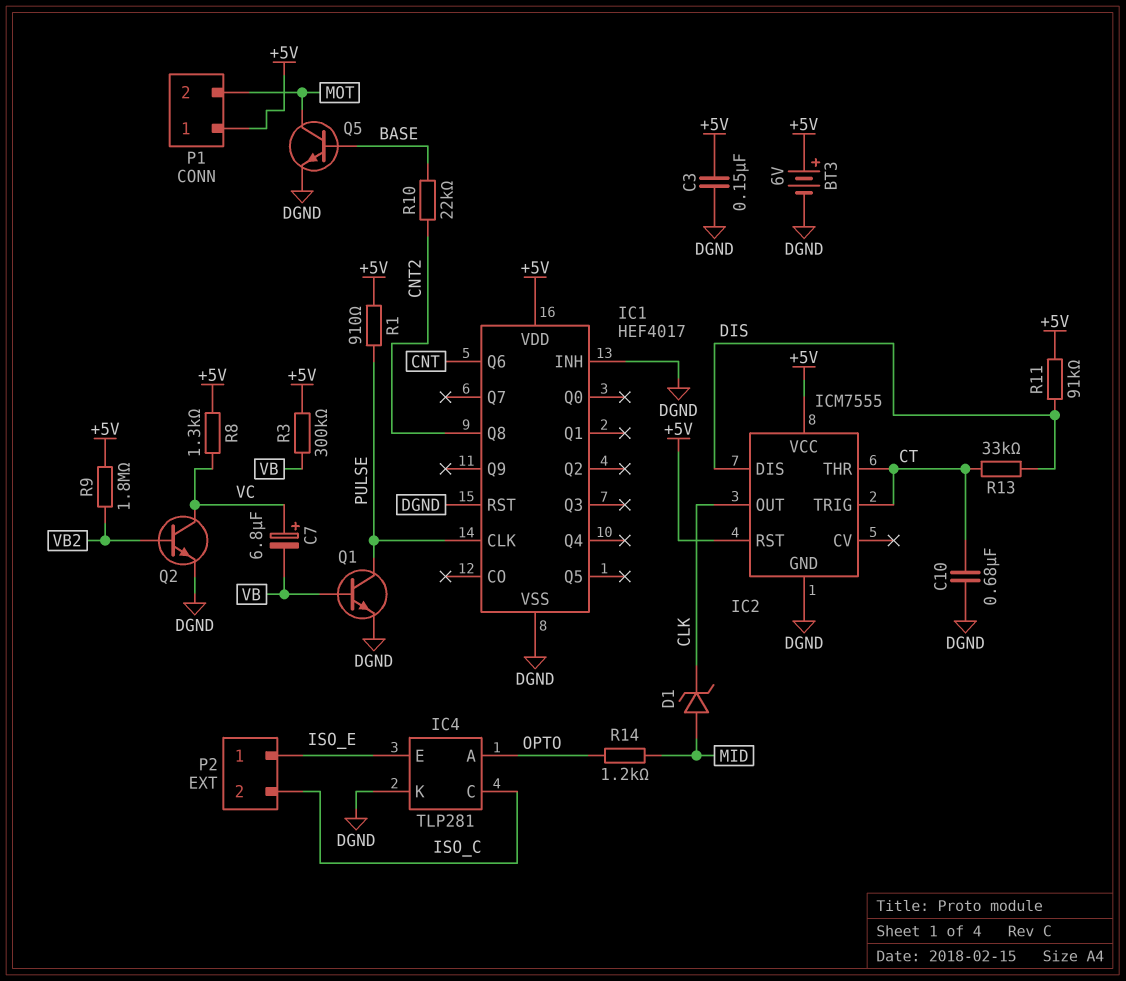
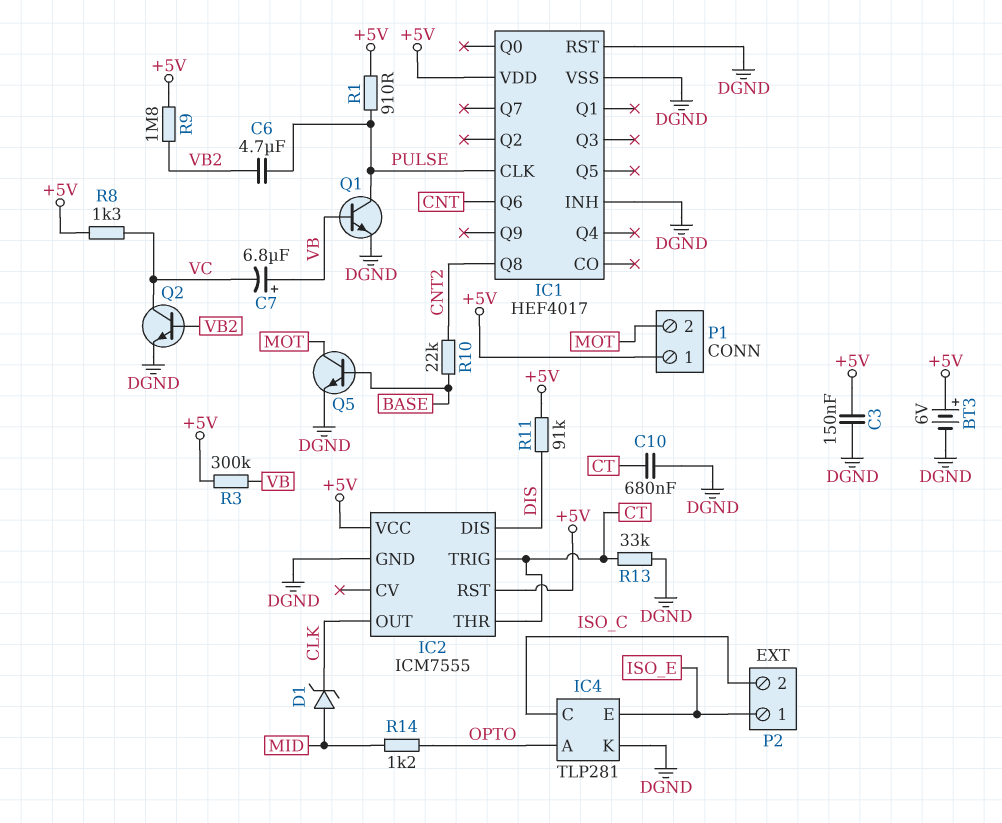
C6: none -> 4.7uF (PULSE, VB2)
C7: 6.8uF (plus VC, minus VB) -> 6.8uF (plus VB, minus VC)
R13: 33k (CT, DIS) -> 33k (CT, DGND)

